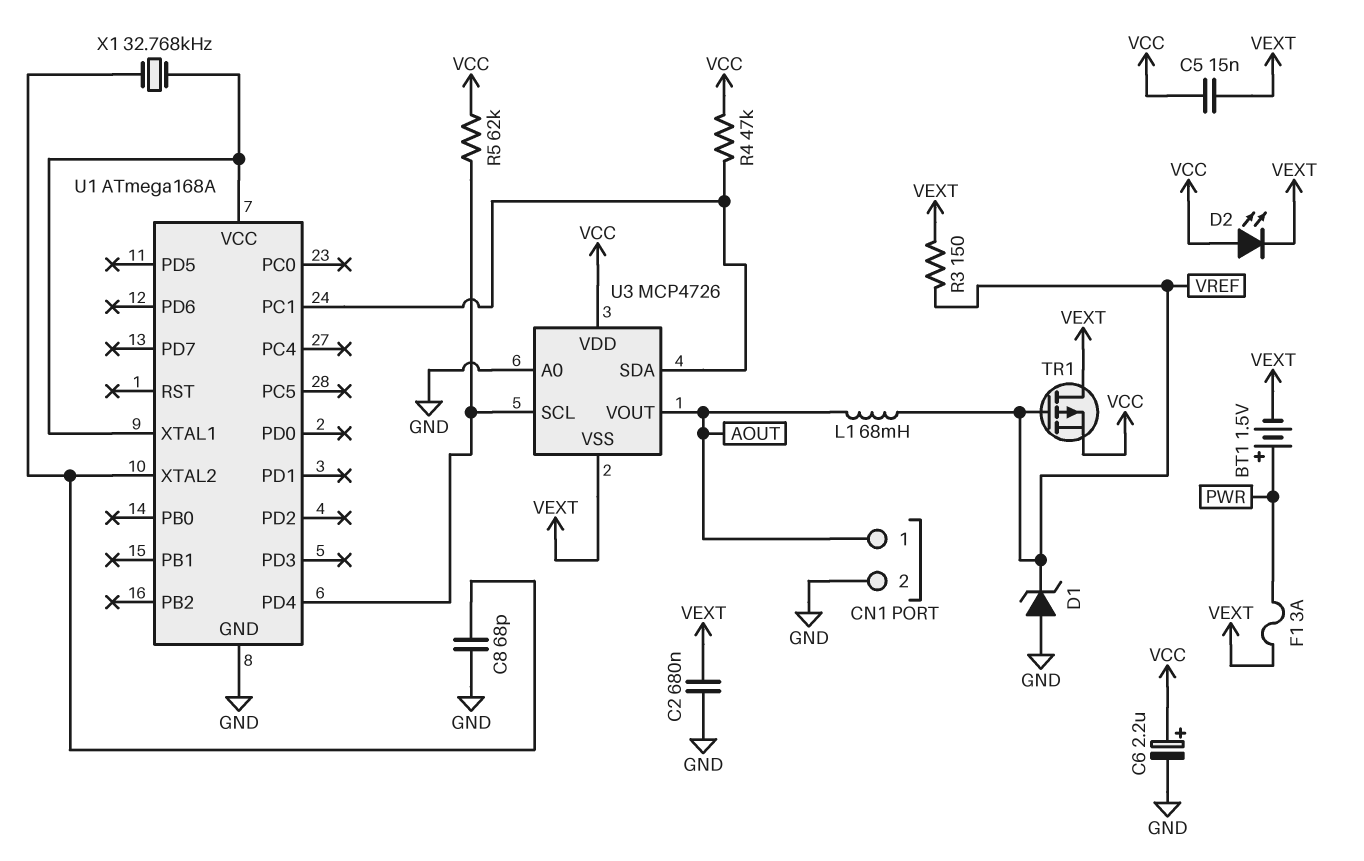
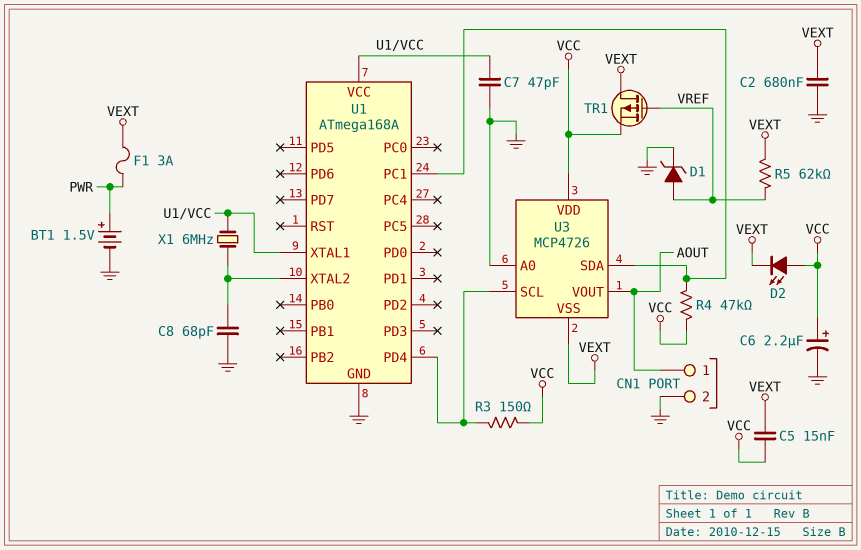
BT1: 1.5V (plus PWR, minus VEXT) -> 1.5V (plus PWR, minus GND)
C7: none -> 47pF (GND, U1/VCC)
D1: zener (A GND, K VREF) -> zener (A VREF, K GND)
L1: 68mH (AOUT, VREF) -> none
R3: 150 (VEXT, VREF) -> 150 (U1/PD4, VCC)
R5: 62k (U1/PD4, VCC) -> 62k (VEXT, VREF)
X1: 32.768kHz (U1/VCC, U1/XTAL2) -> 6MHz (U1/VCC, U1/XTAL2)

